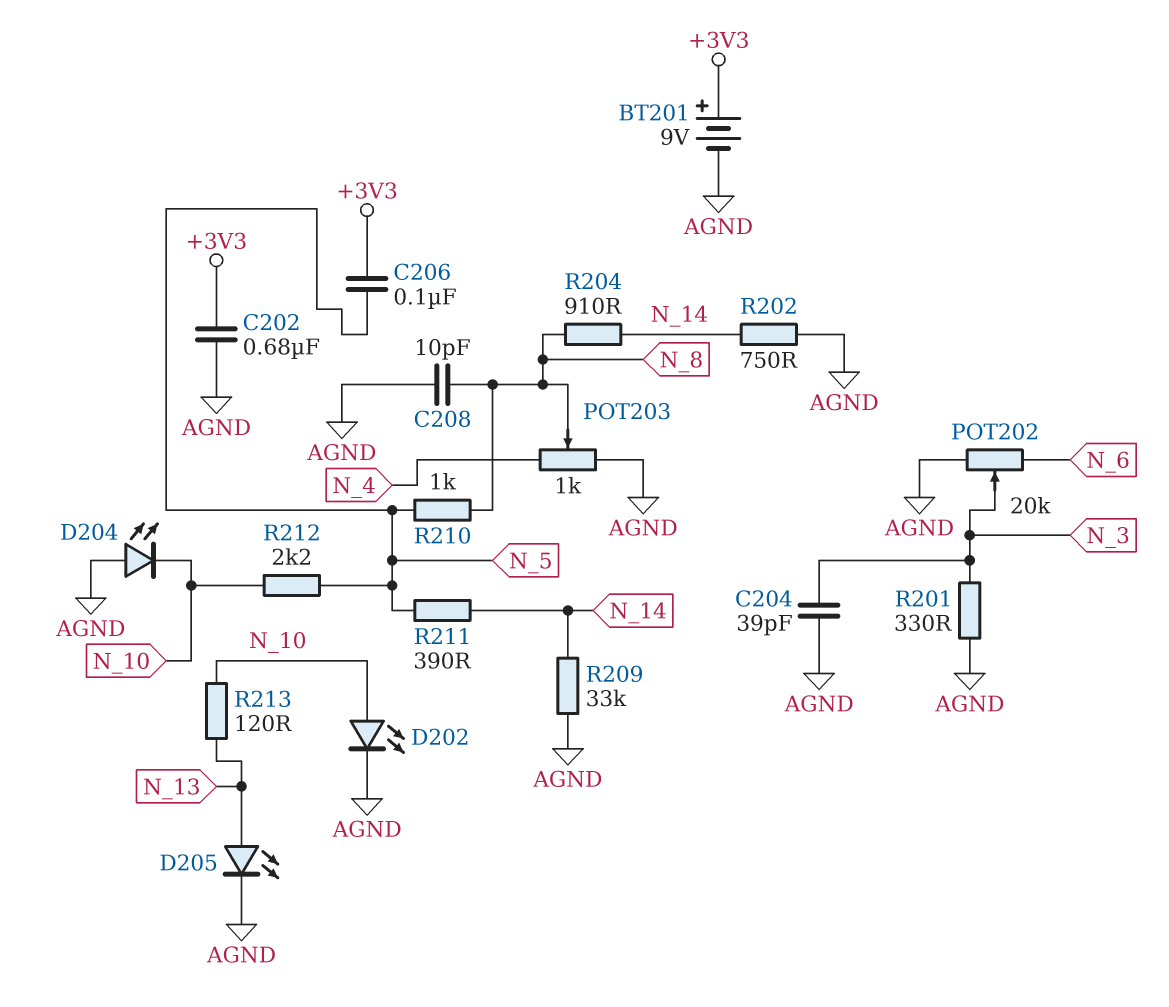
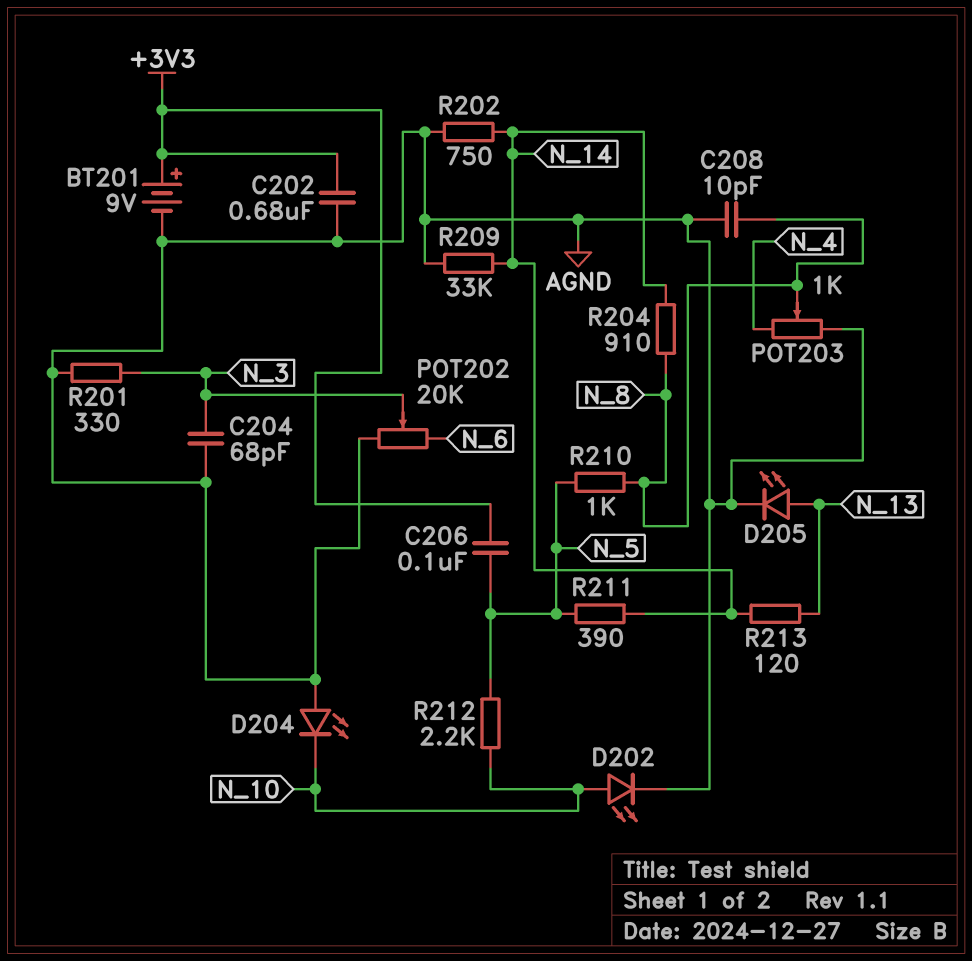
C204: 39pF (AGND, N_3) -> 68pF (AGND, N_3)
R213: 120 (N_10, N_13) -> 120 (N_13, N_14)

